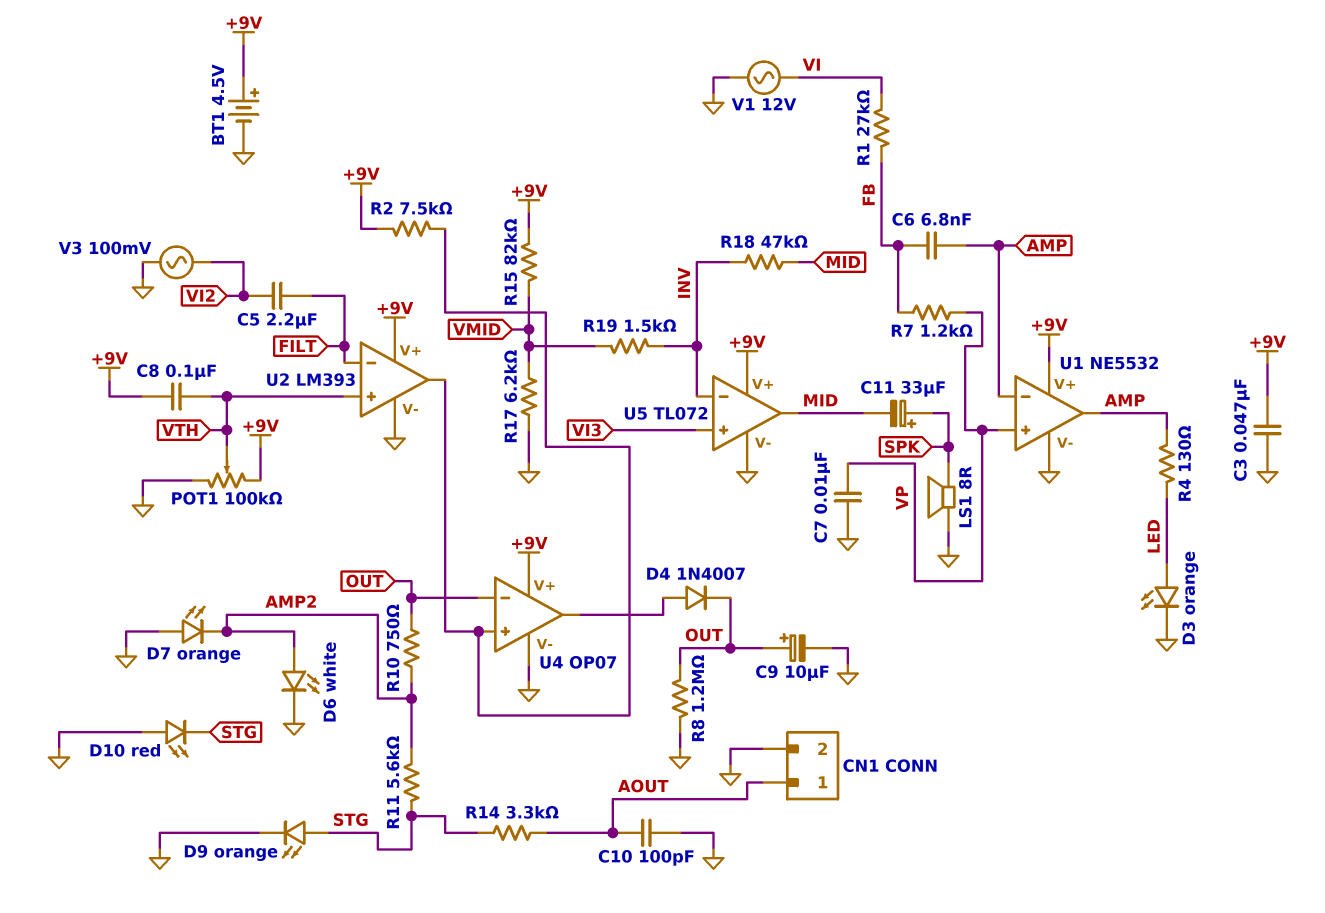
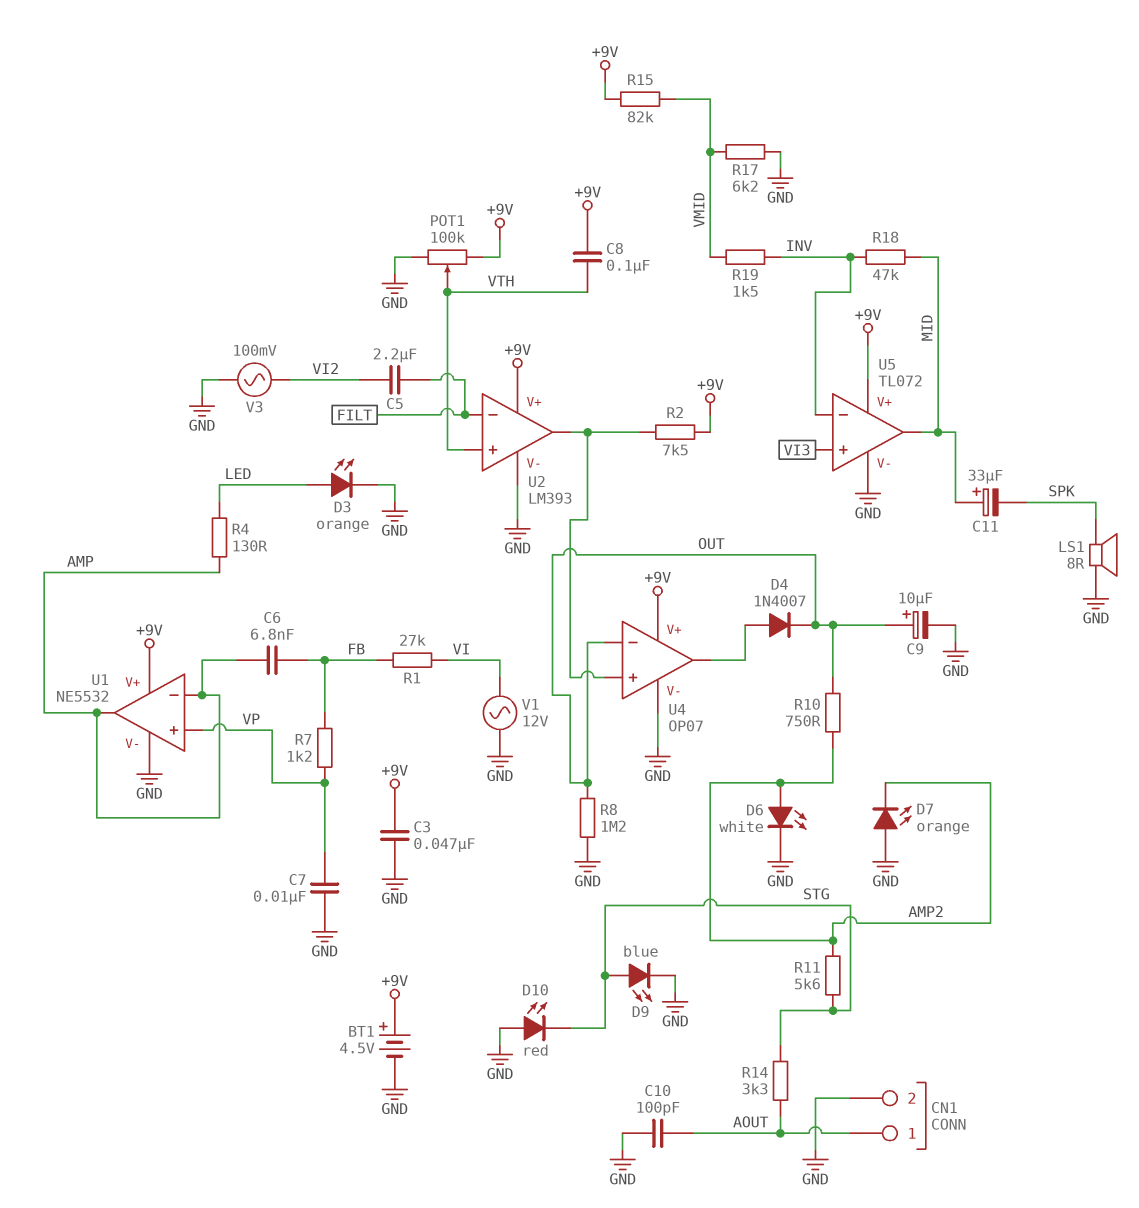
C11: 33uF (plus SPK, minus MID) -> 33uF (plus MID, minus SPK)
D9: LED orange (A STG, K GND) -> LED blue (A STG, K GND)

